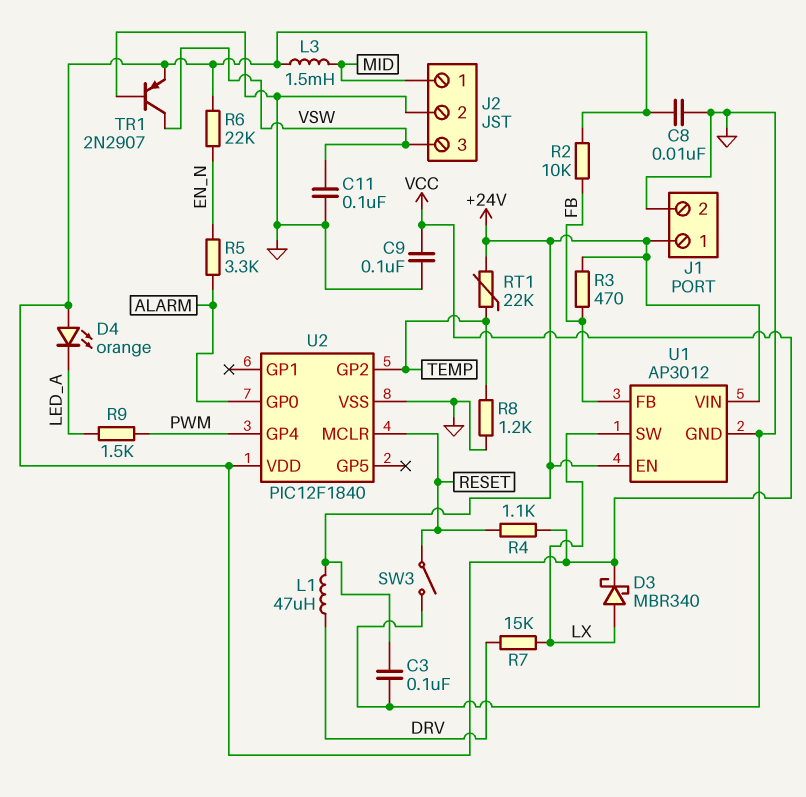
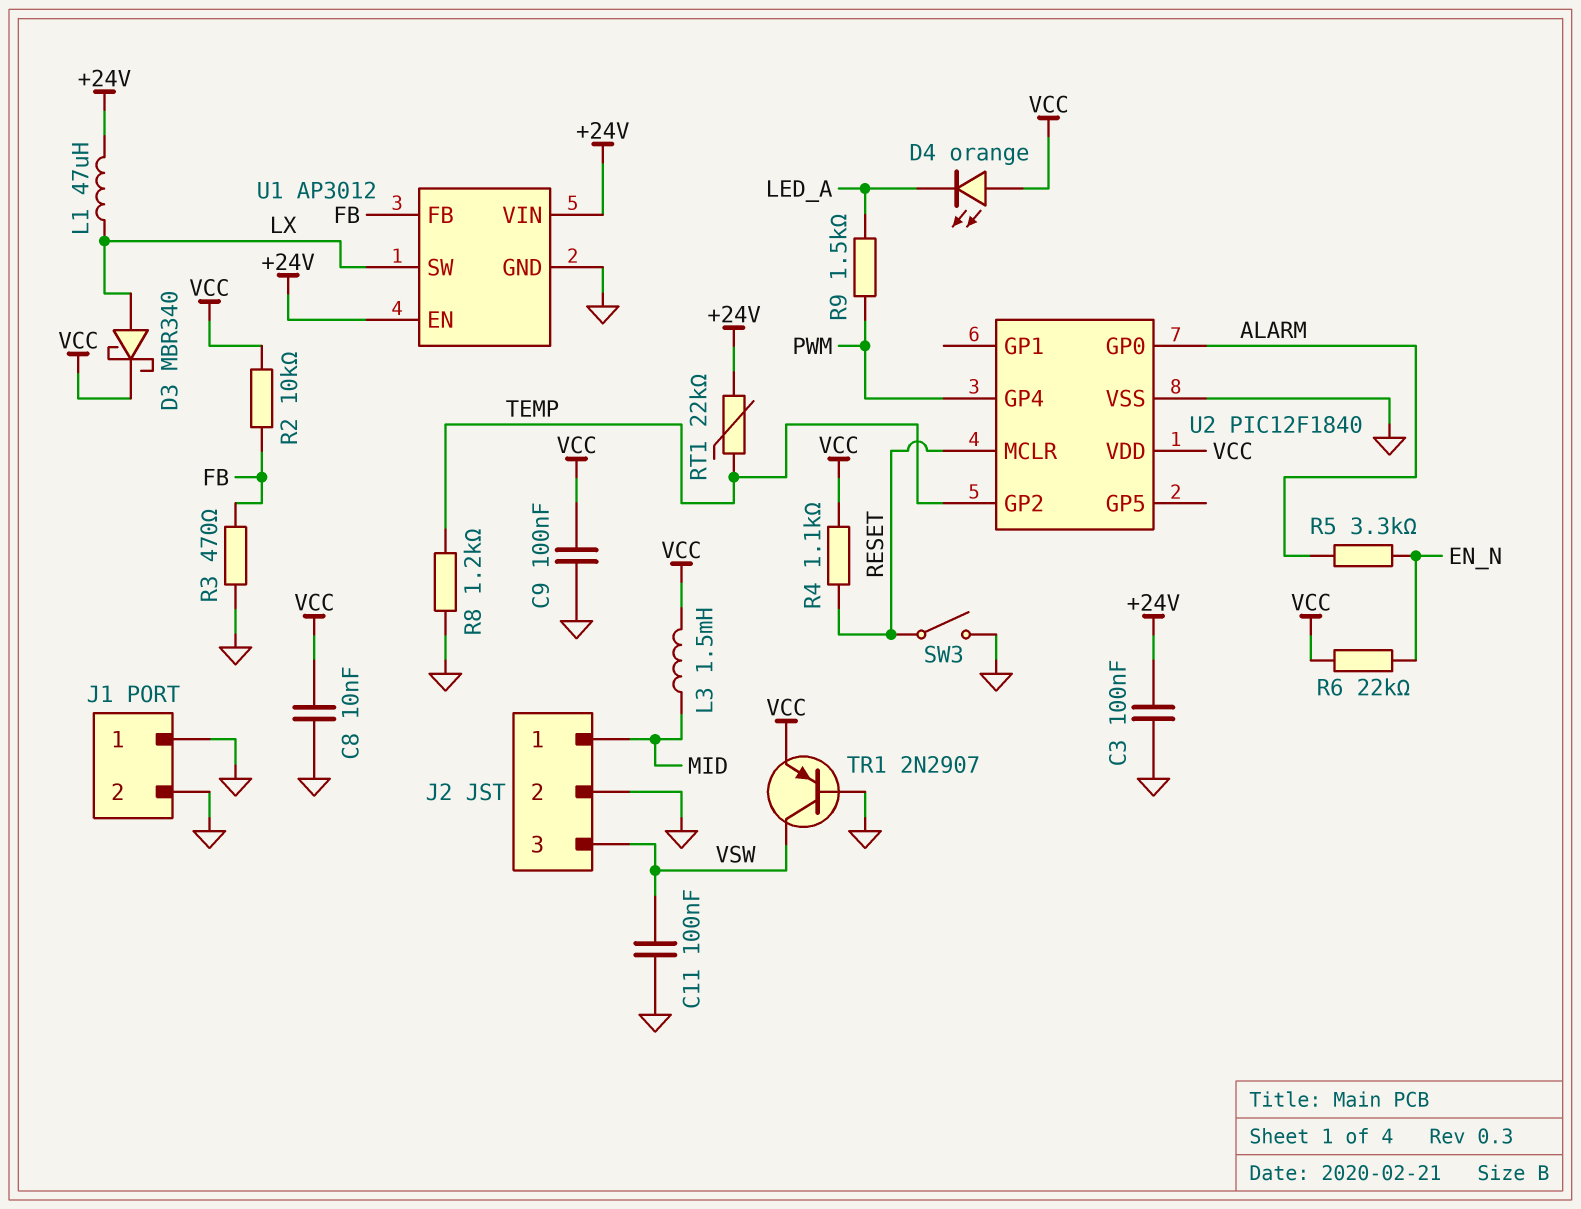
J1 pin 1: +24V -> GND
L1: 47uH (+24V, DRV) -> 47uH (+24V, LX)
R3: 470 (+24V, FB) -> 470 (FB, GND)
R7: 15k (DRV, LX) -> none

